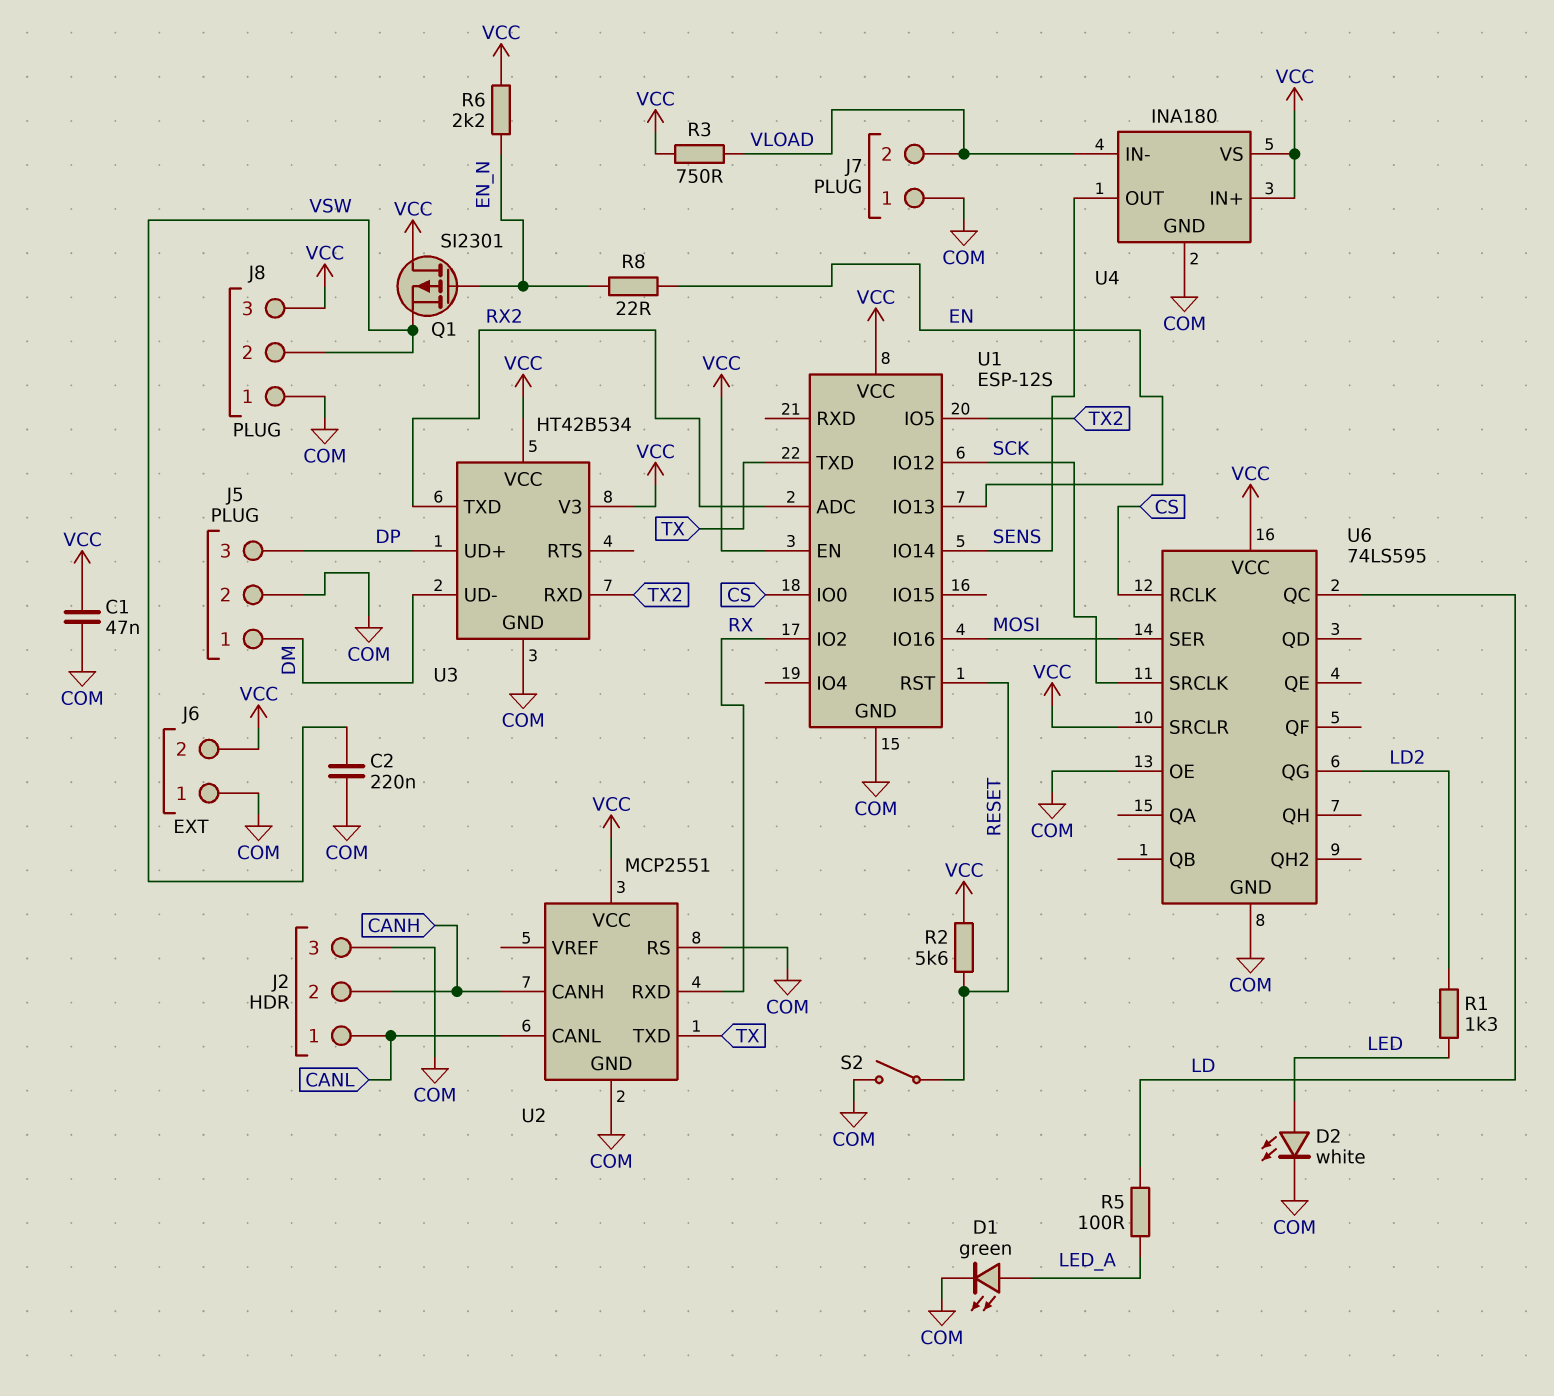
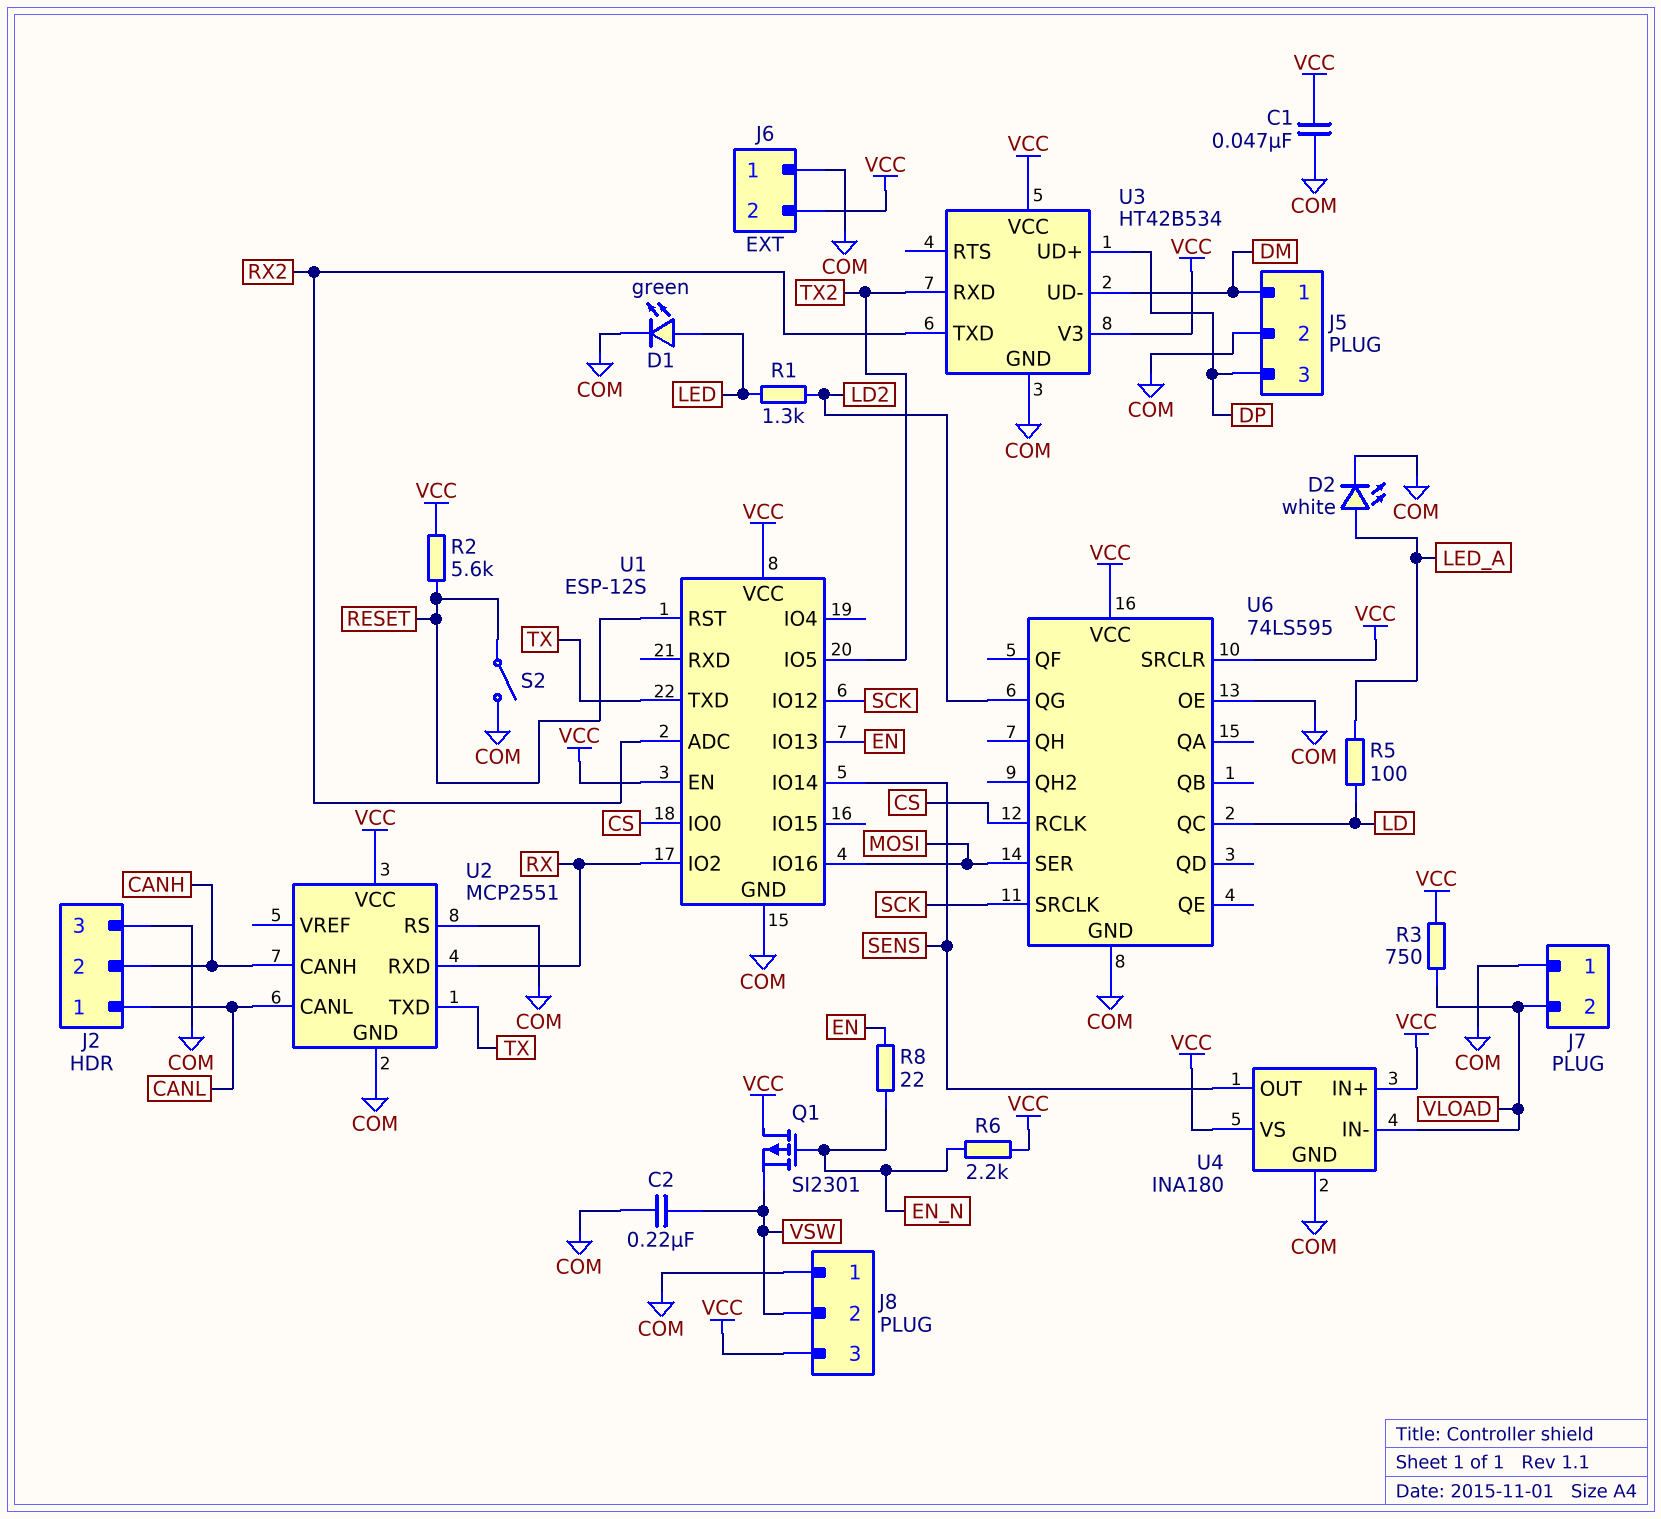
D1: LED green (A LED_A, K COM) -> LED green (A LED, K COM)
D2: LED white (A LED, K COM) -> LED white (A LED_A, K COM)

